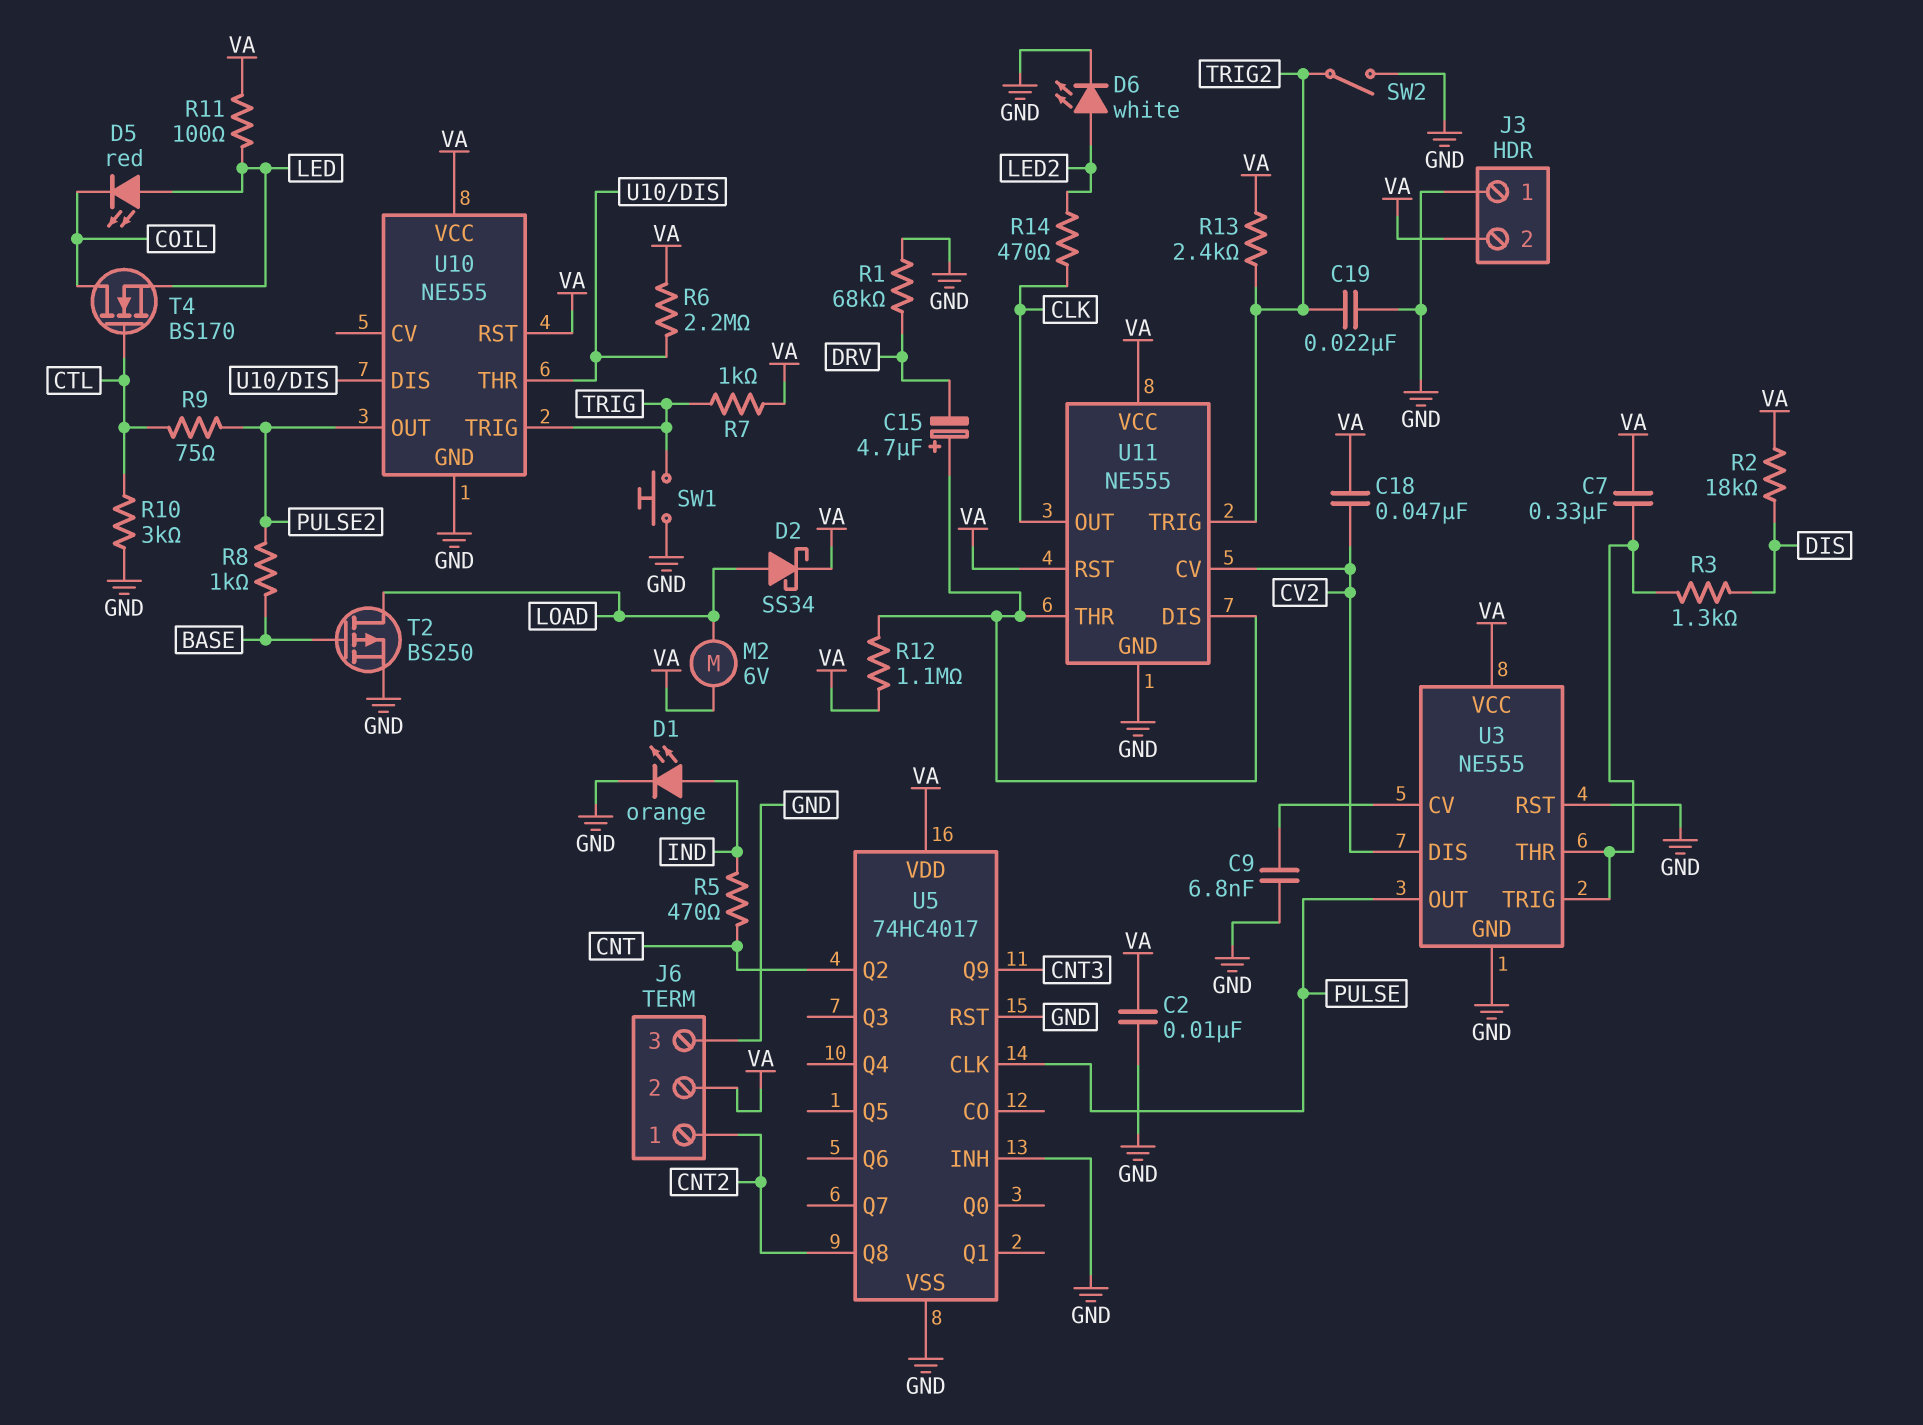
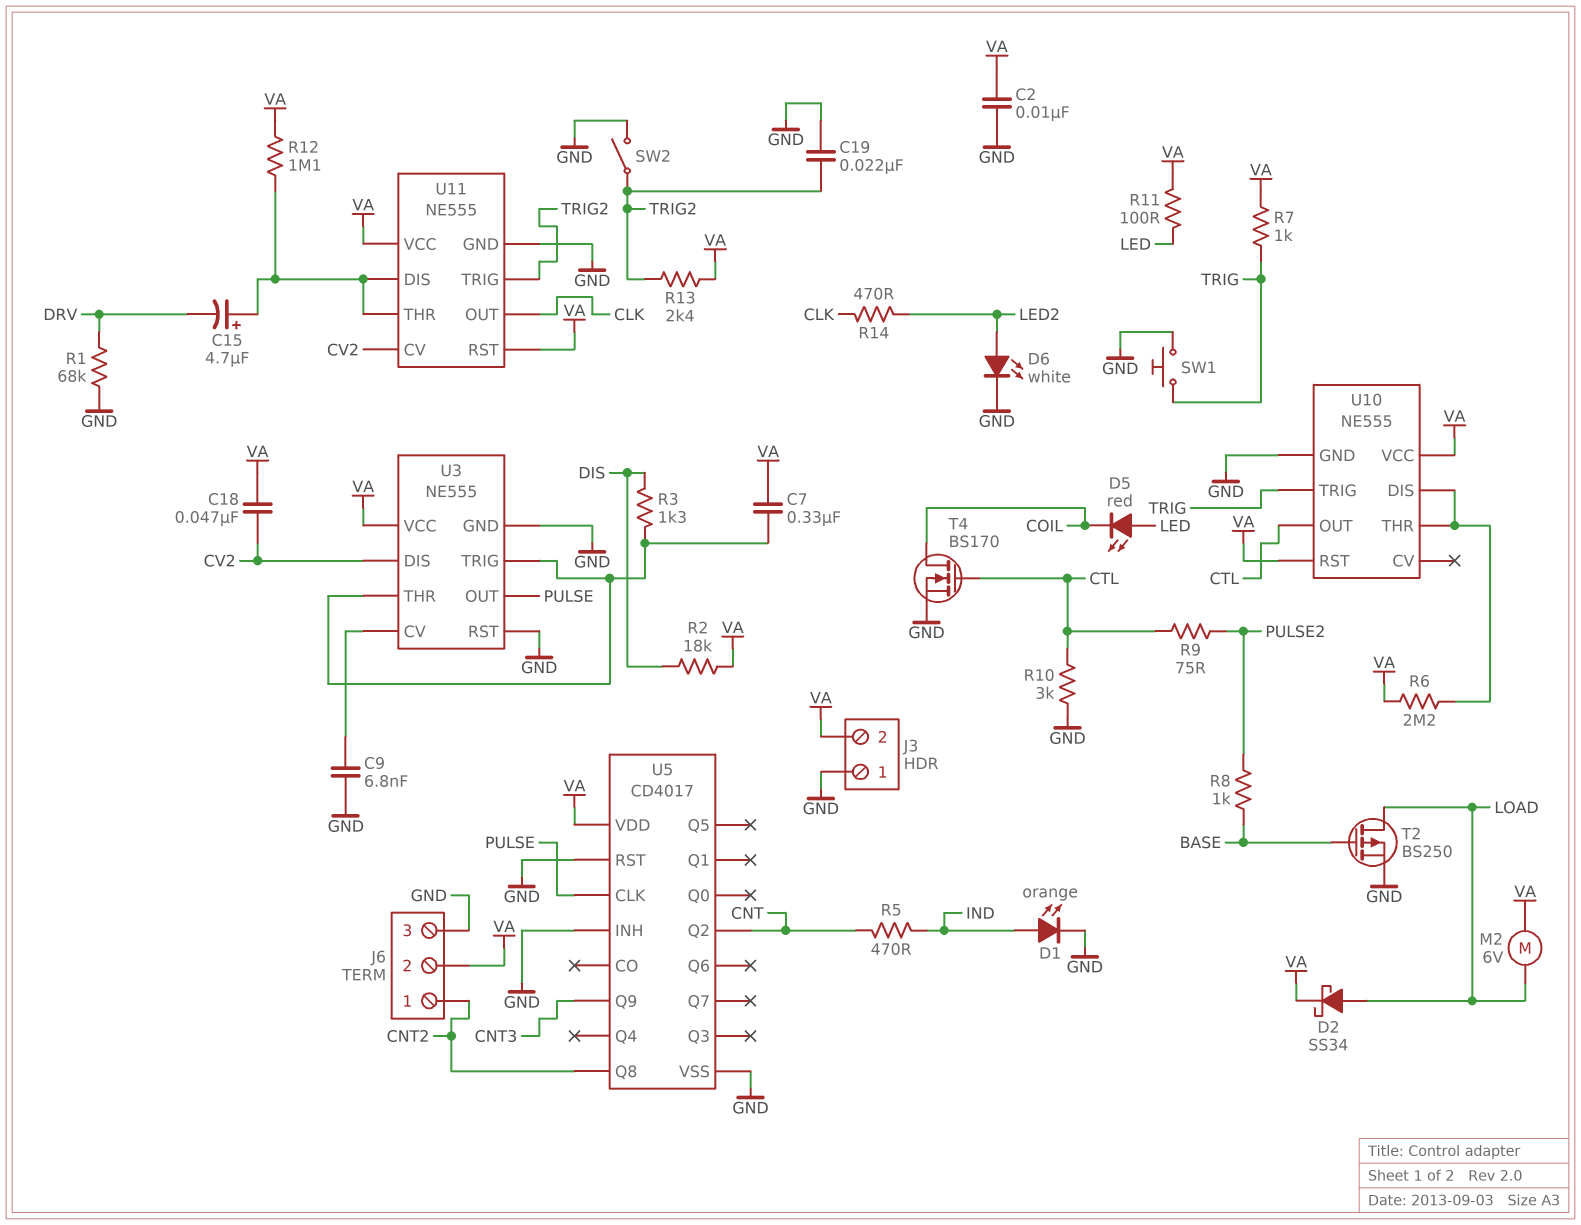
T4: NMOS BS170 (G CTL, D COIL, S LED) -> NMOS BS170 (G CTL, D COIL, S GND)
U5: 74HC4017 -> CD4017
U10 pin OUT: PULSE2 -> CTL

